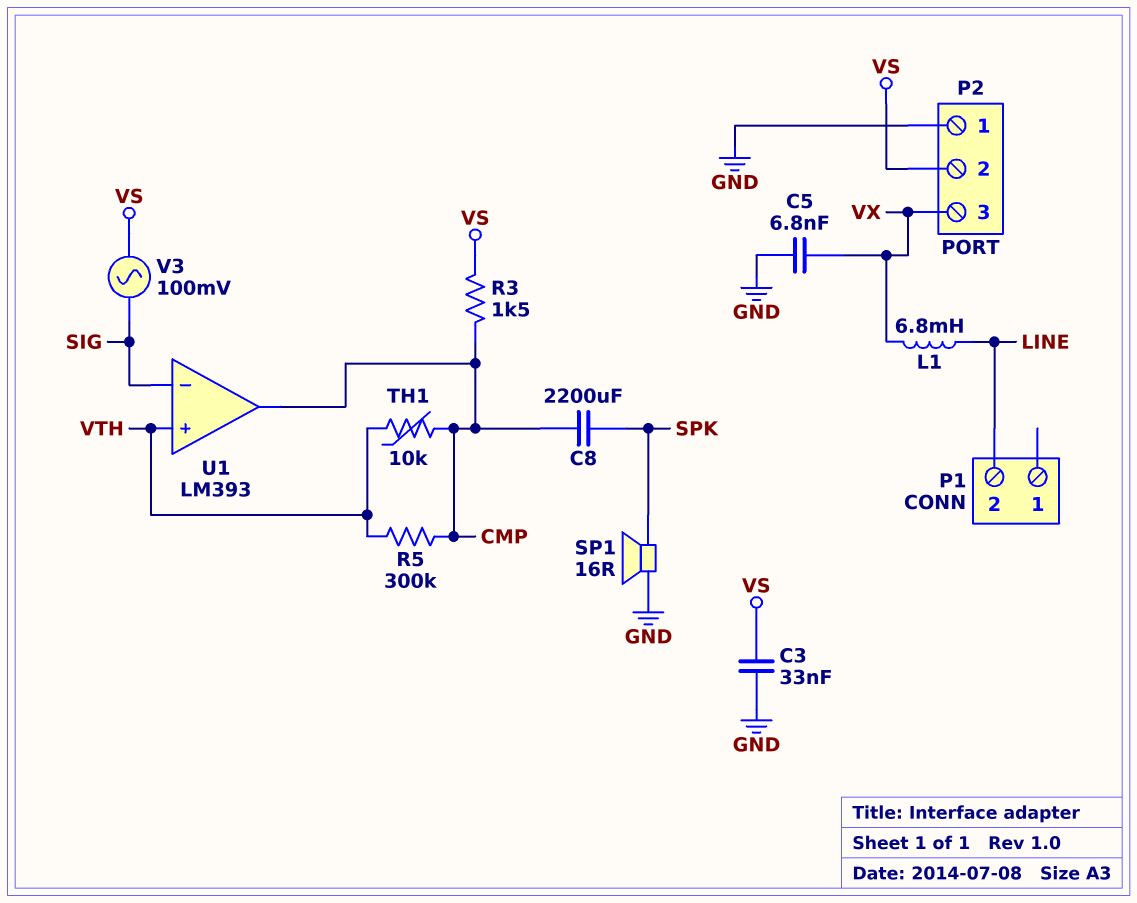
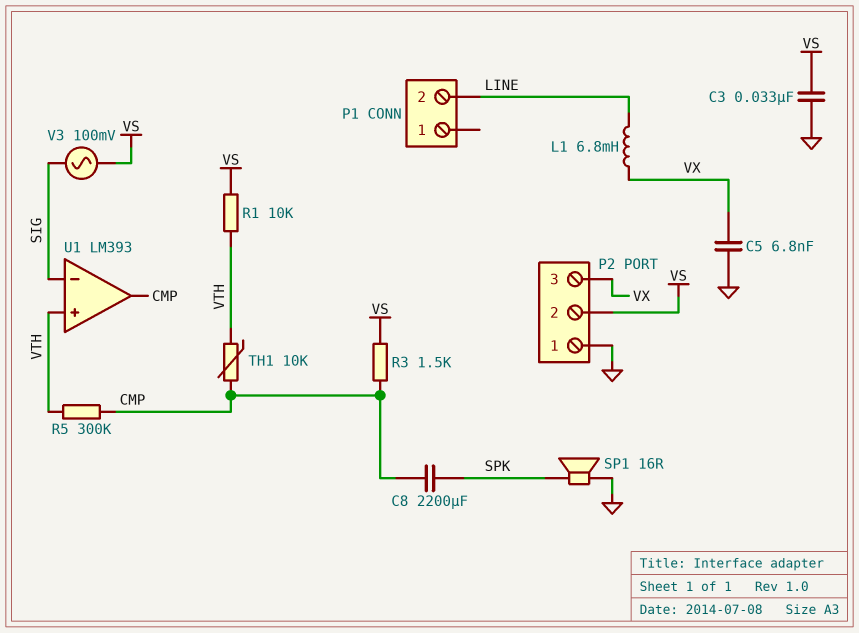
R1: none -> 10k (VS, VTH)

